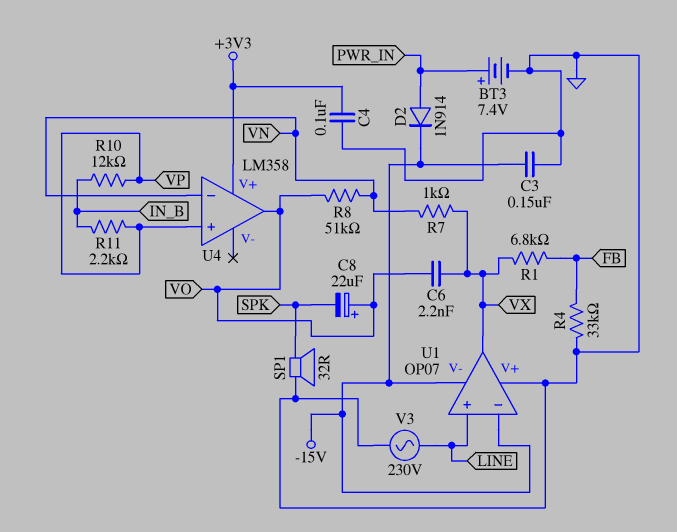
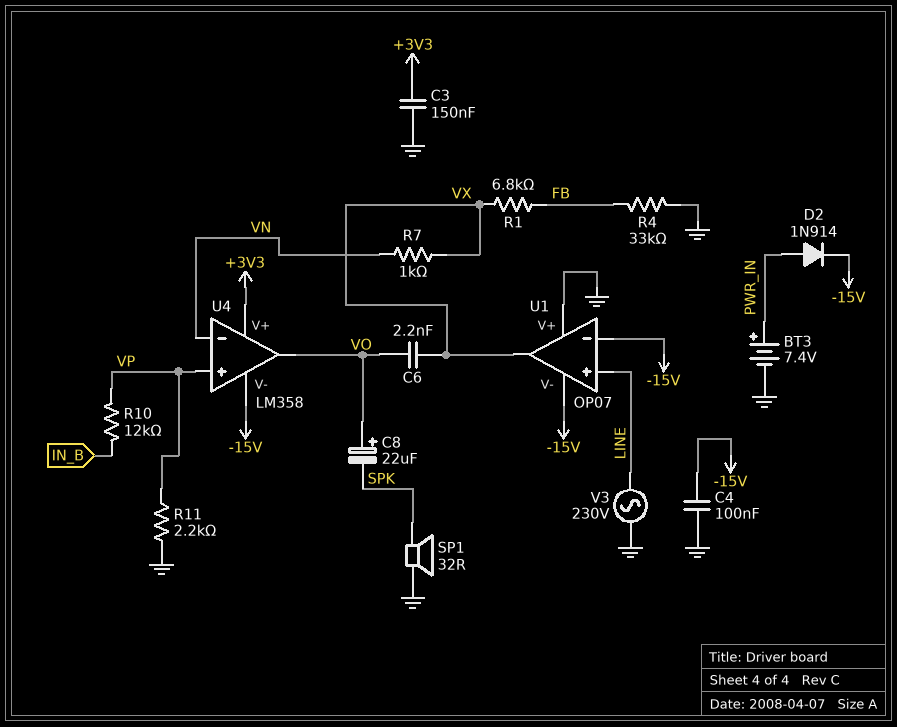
C3: 150nF (-15V, GND) -> 150nF (+3V3, GND)
C4: 100nF (+3V3, GND) -> 100nF (-15V, GND)
R8: 51k (VN, VO) -> none
R11: 2.2k (IN_B, VP) -> 2.2k (GND, VP)
U4 pin V-: none -> -15V

